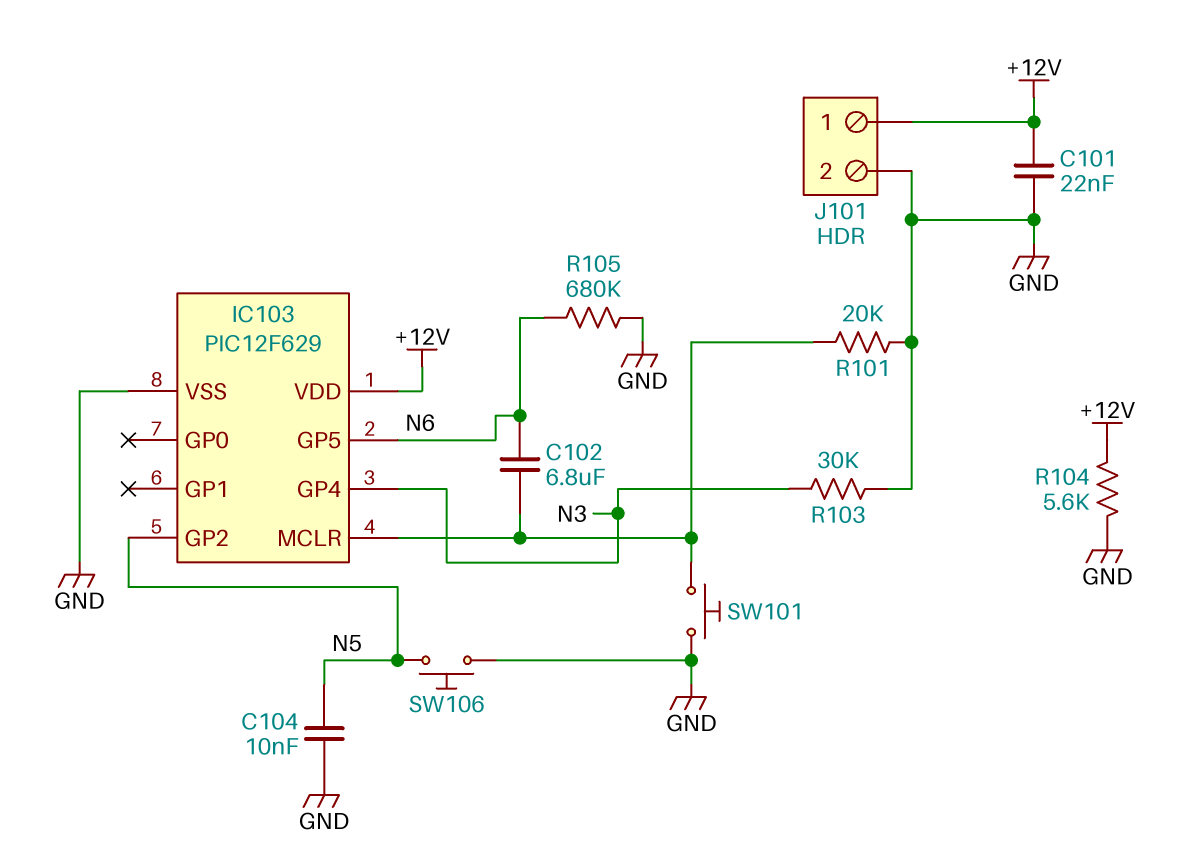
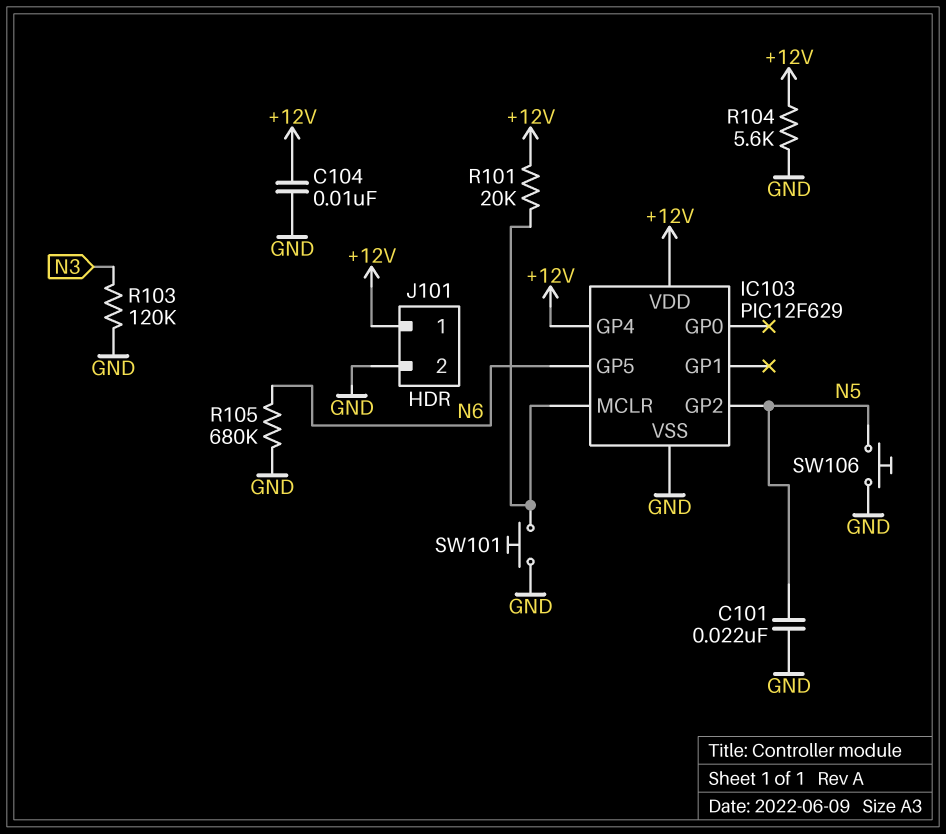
C101: 22nF (+12V, GND) -> 22nF (GND, N5)
C102: 6.8uF (IC103/MCLR, N6) -> none
C104: 10nF (GND, N5) -> 10nF (+12V, GND)
IC103 pin GP4: N3 -> +12V
R101: 20k (GND, IC103/MCLR) -> 20k (+12V, IC103/MCLR)
R103: 30k (GND, N3) -> 120k (GND, N3)

